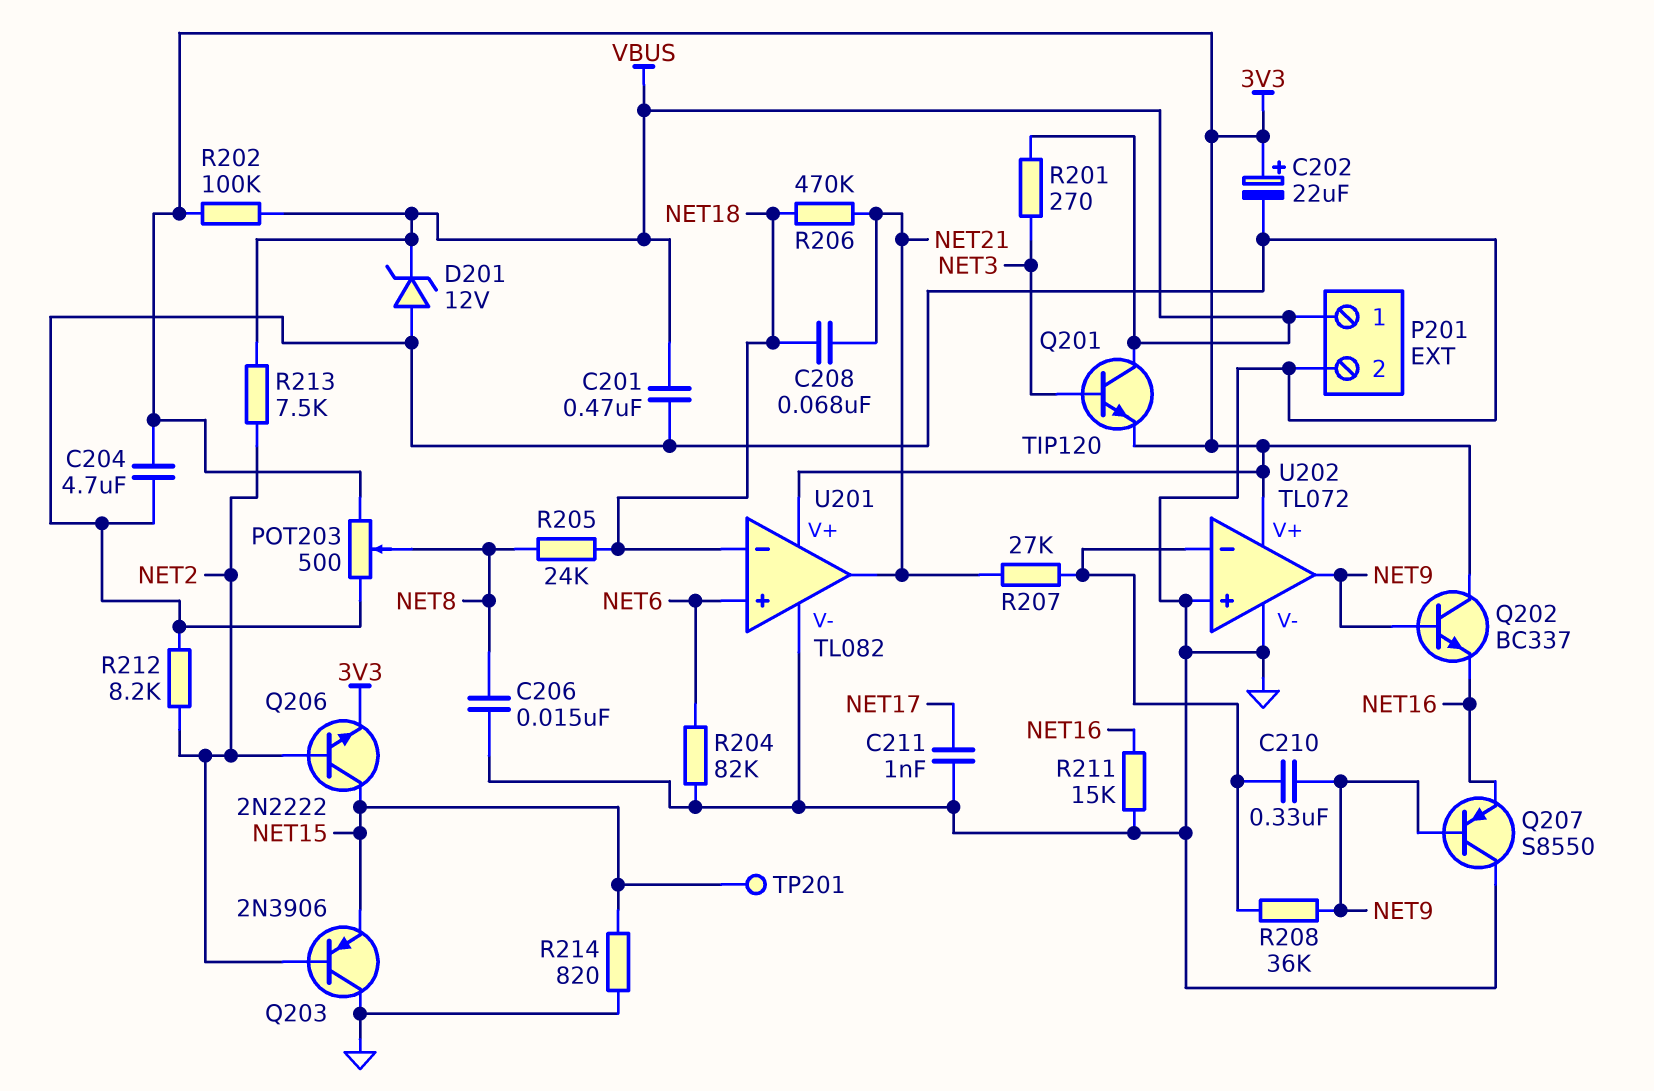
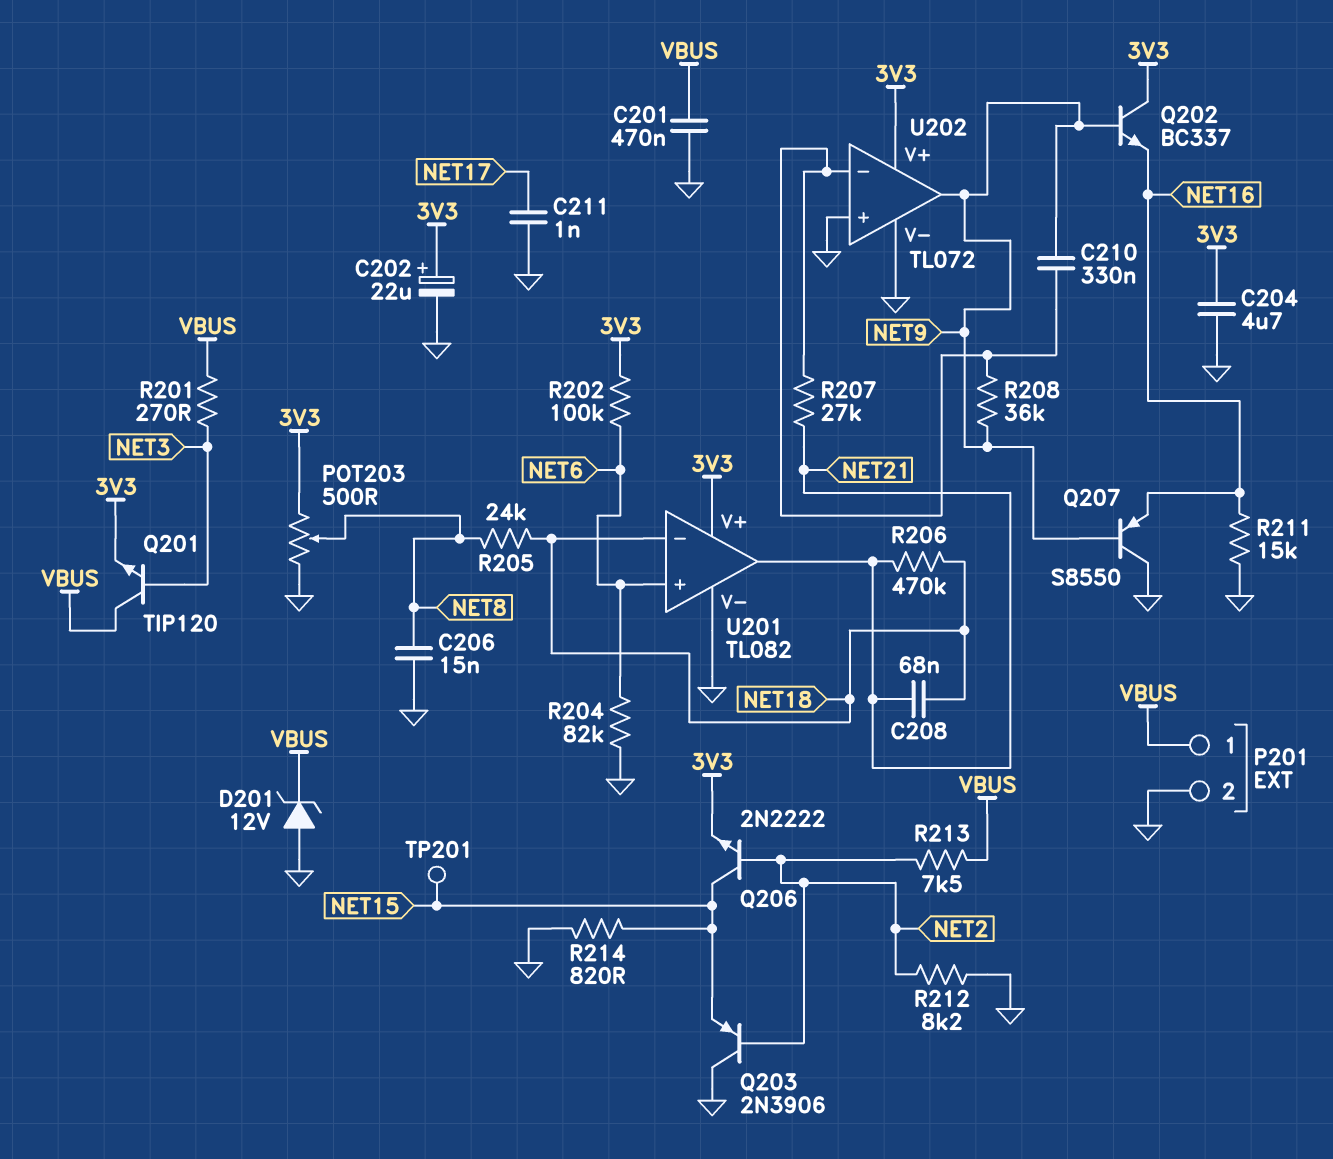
R202: 100k (3V3, VBUS) -> 100k (3V3, NET6)

